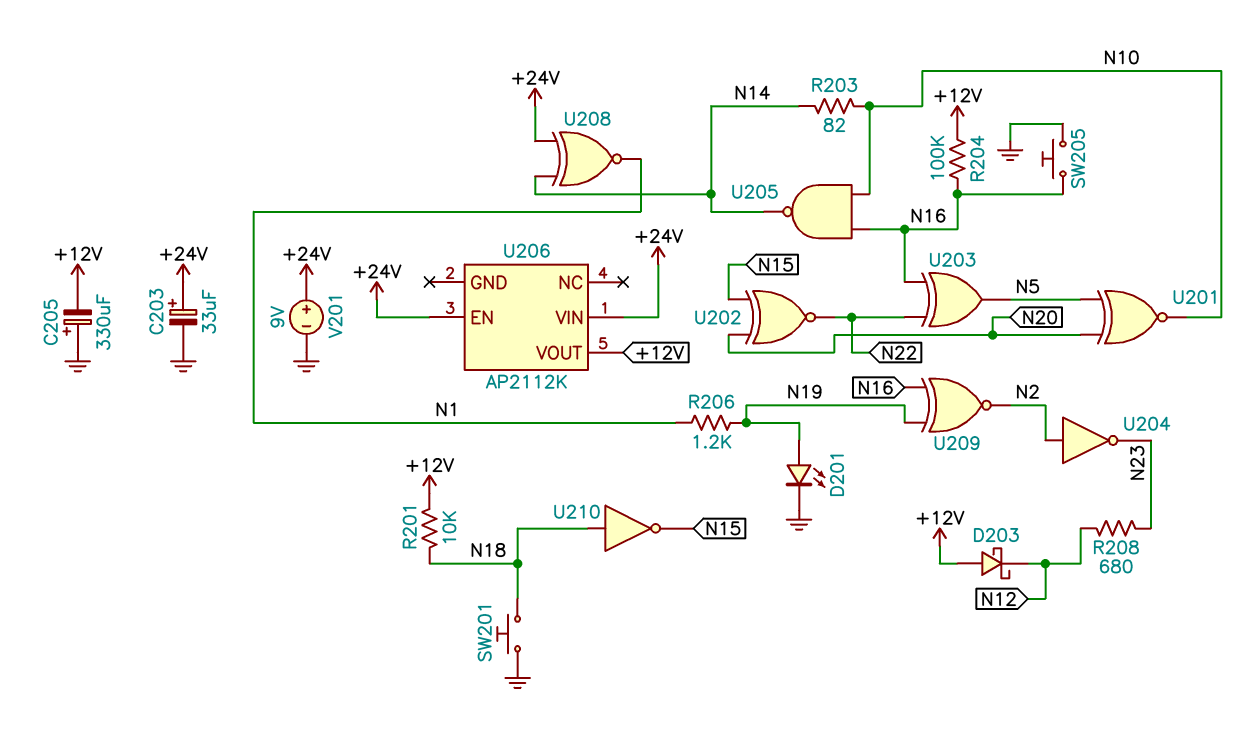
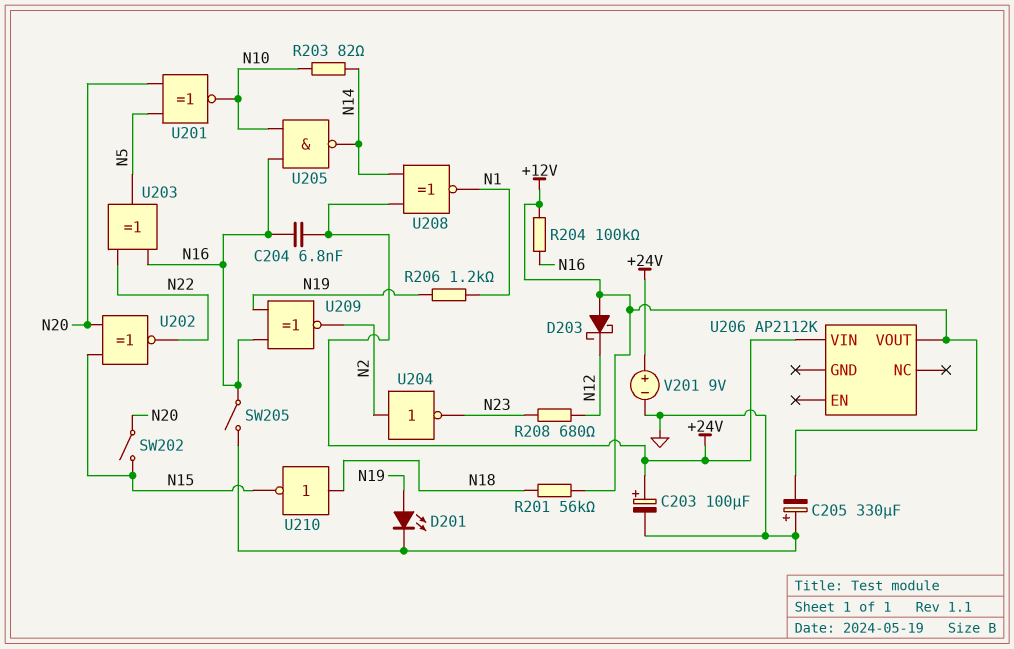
C203: 33uF (plus +24V, minus GND) -> 100uF (plus +24V, minus GND)
C204: none -> 6.8nF (+24V, N16)
R201: 10k (+12V, N18) -> 56k (+12V, N18)
SW201: button (GND, N18) -> none
SW202: none -> switch (N15, N20)
SW205: button (GND, N16) -> switch (GND, N16)
U206 pin EN: +24V -> none

